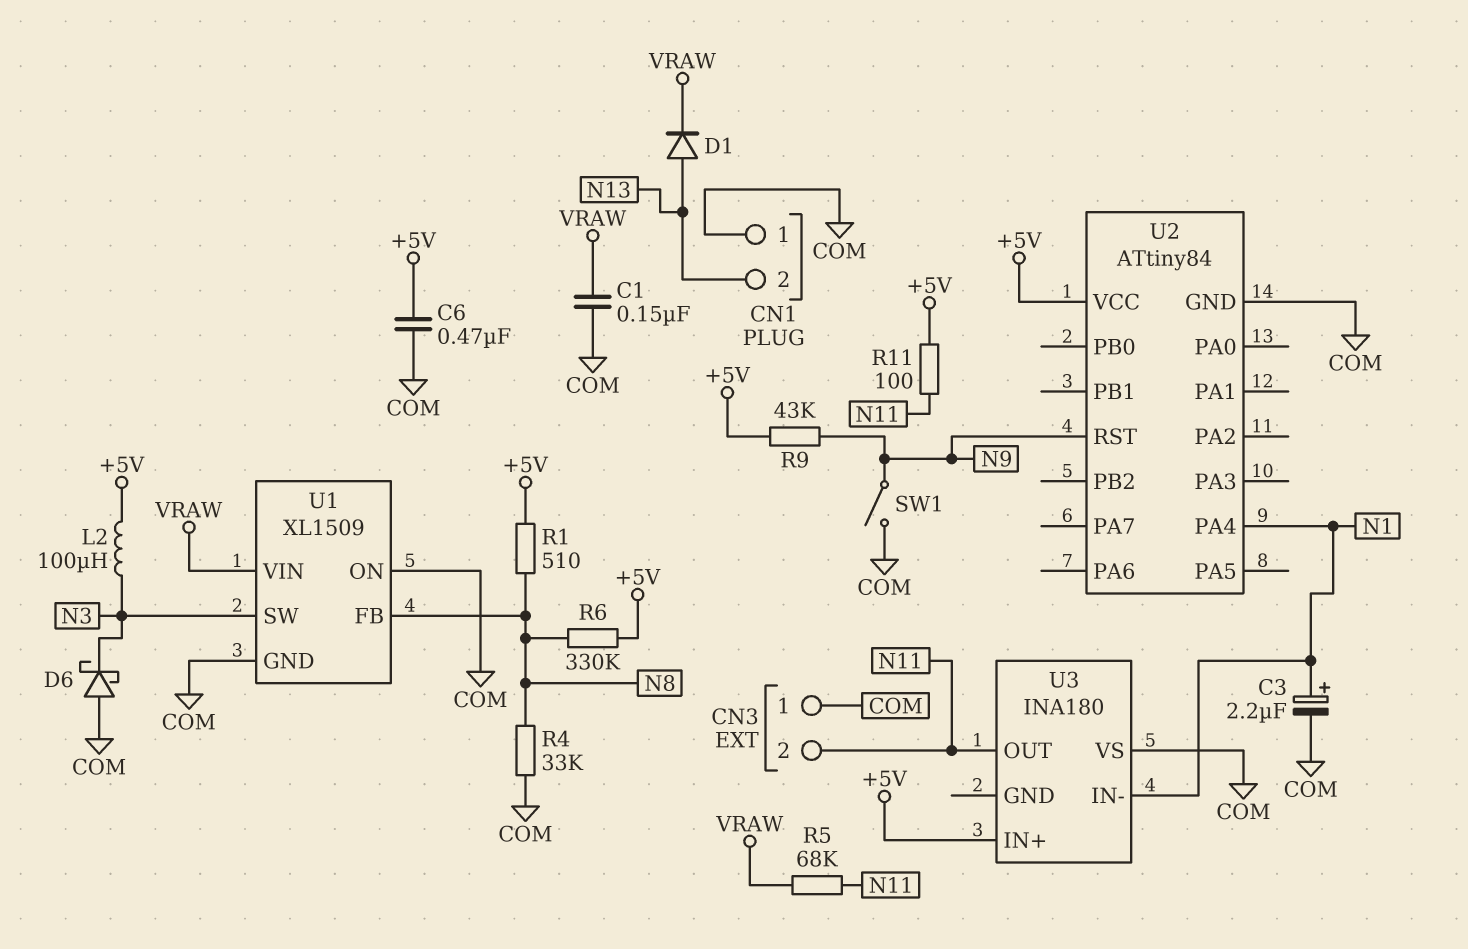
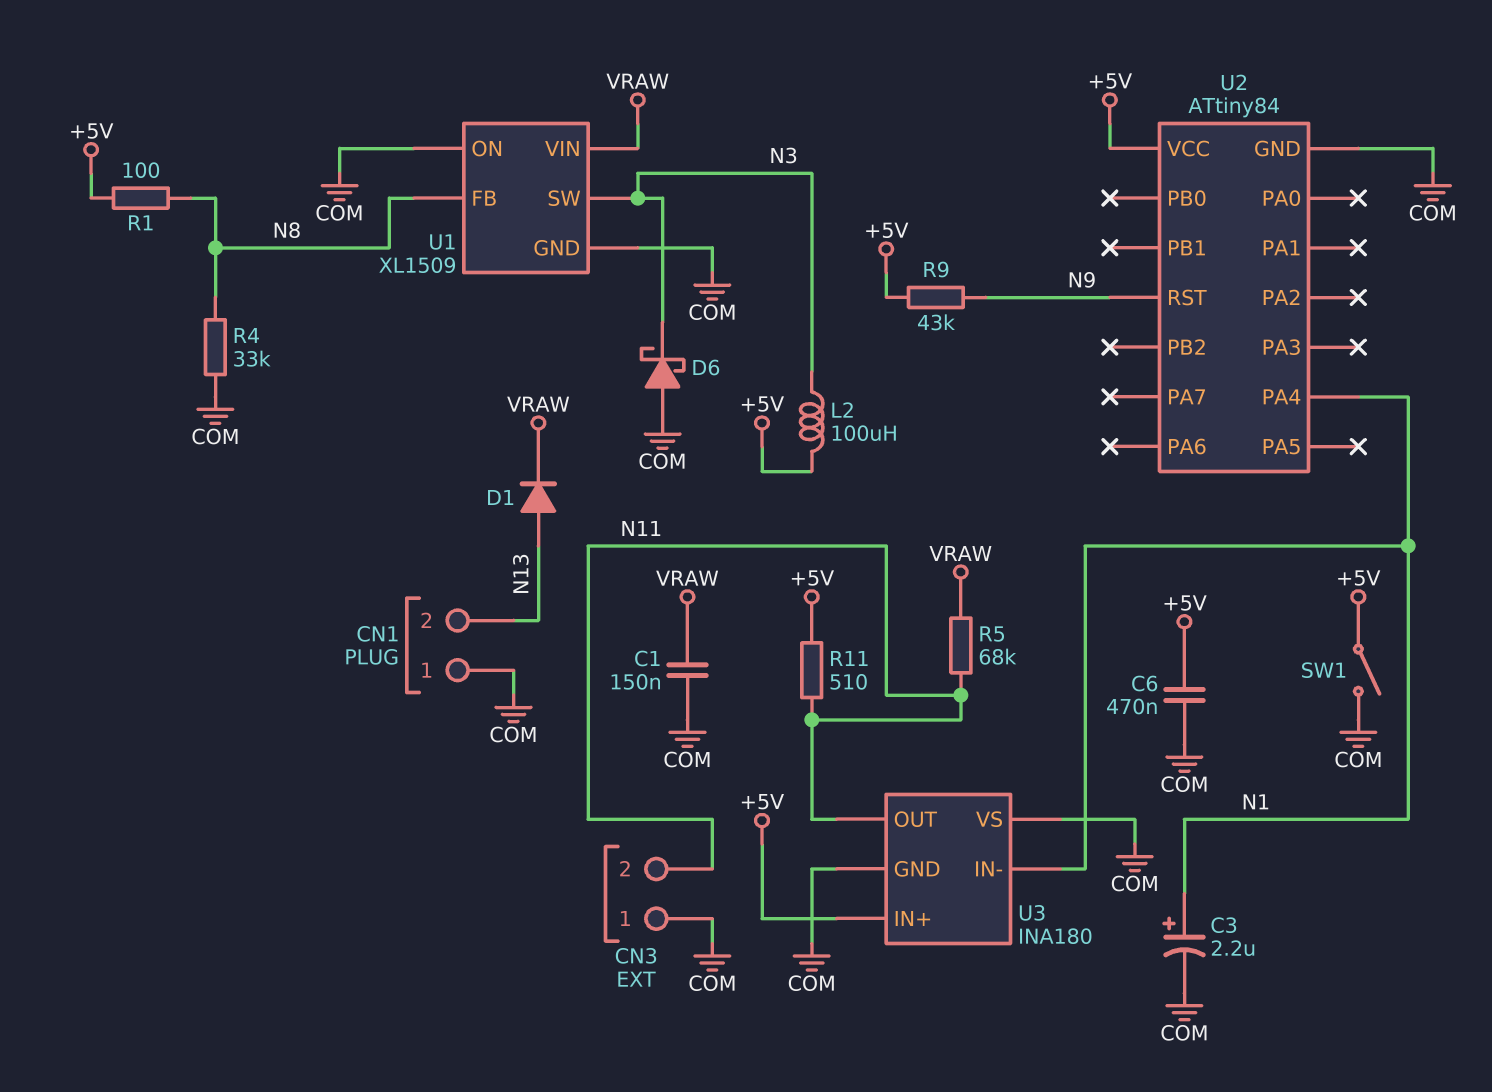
R1: 510 (+5V, N8) -> 100 (+5V, N8)
R6: 330k (+5V, N8) -> none
R11: 100 (+5V, N11) -> 510 (+5V, N11)
SW1: switch (COM, N9) -> switch (+5V, COM)
U3 pin GND: none -> COM

